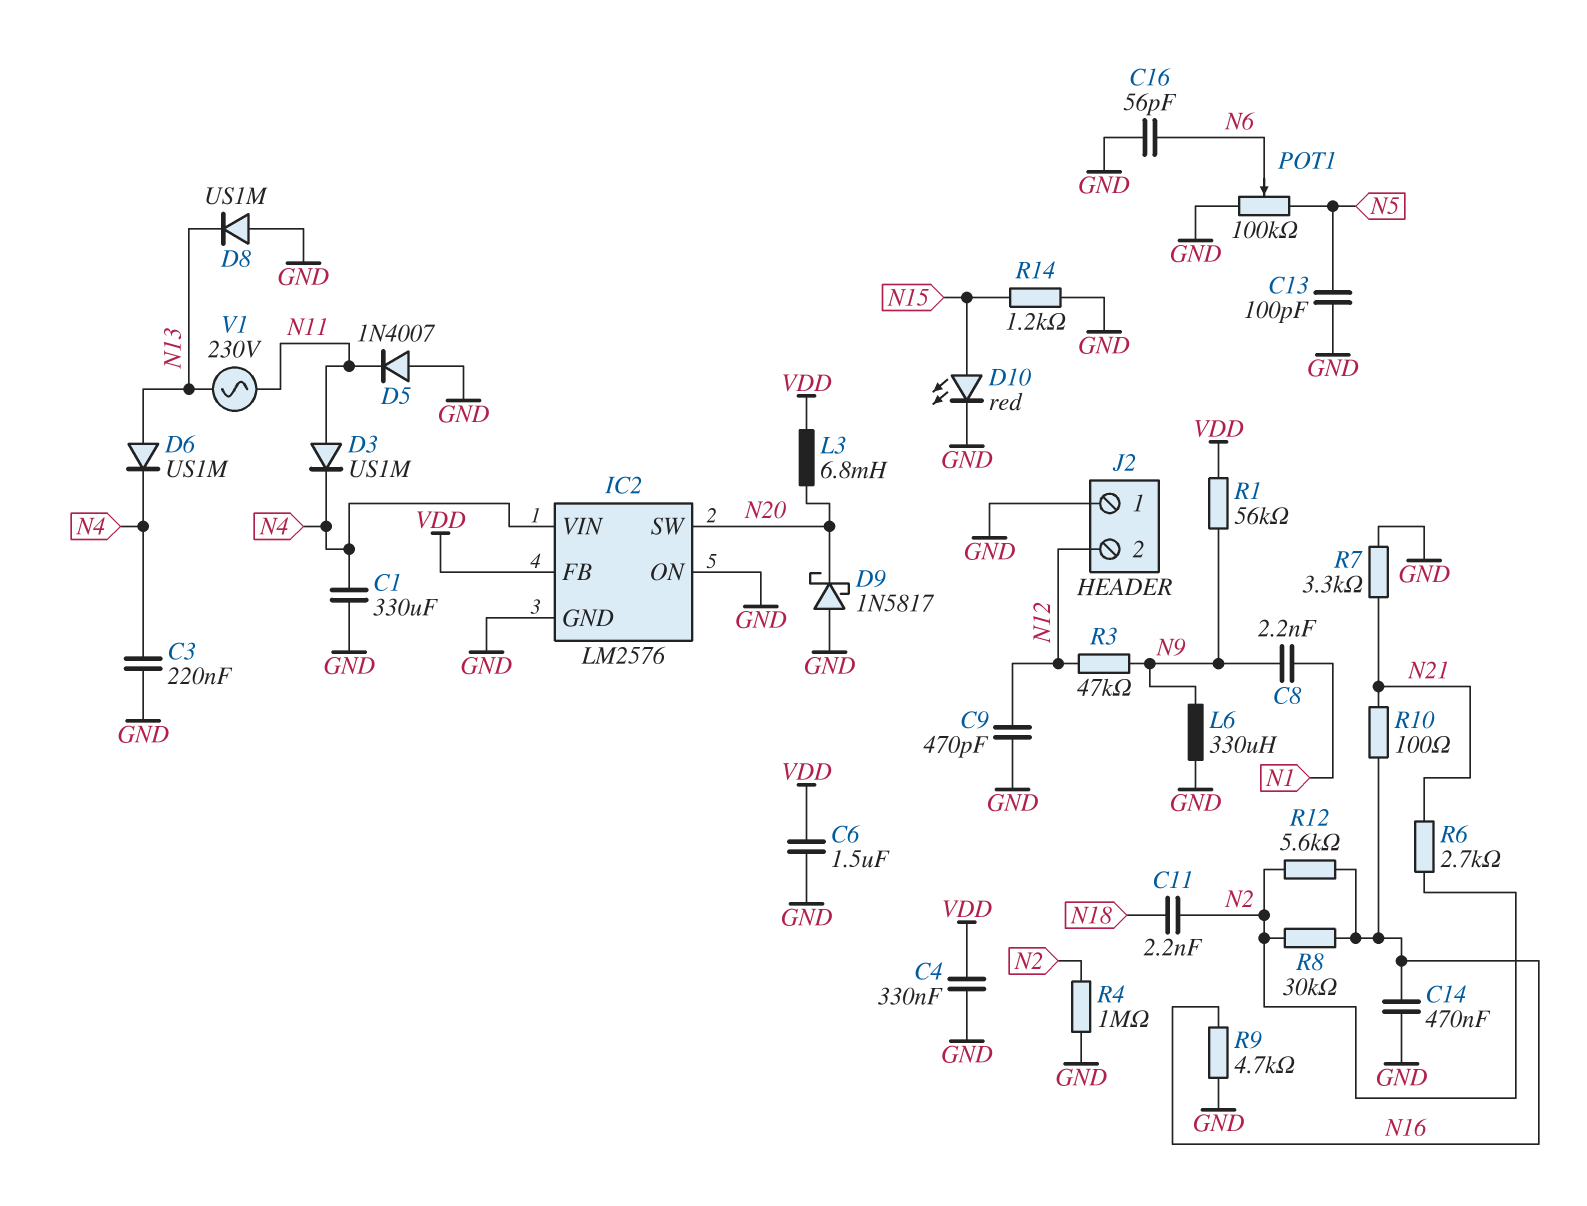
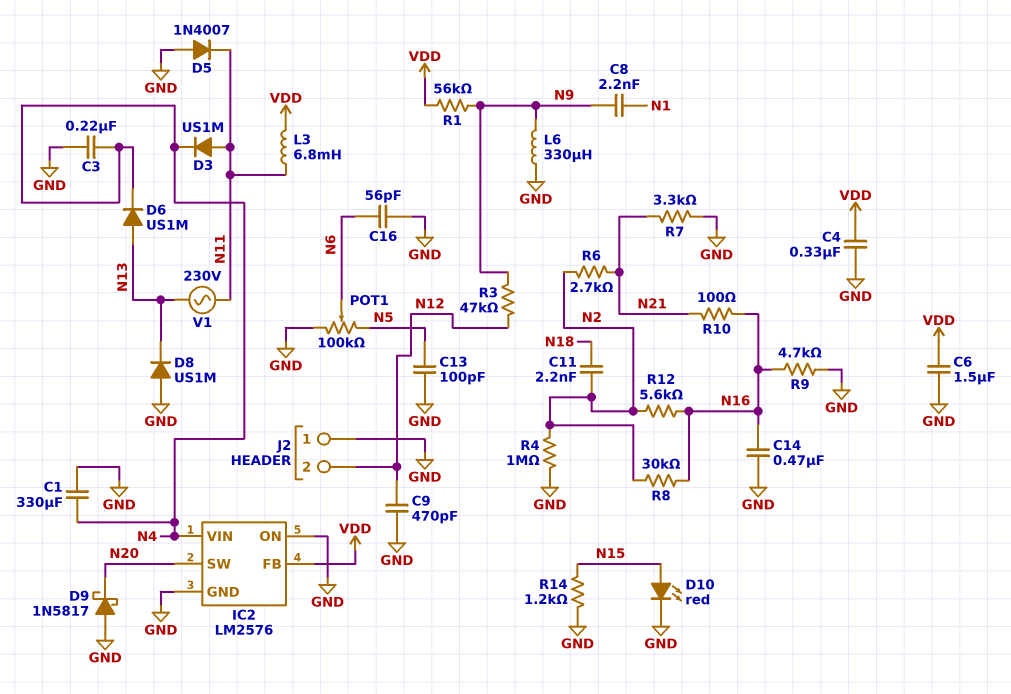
L3: 6.8mH (N20, VDD) -> 6.8mH (N11, VDD)

